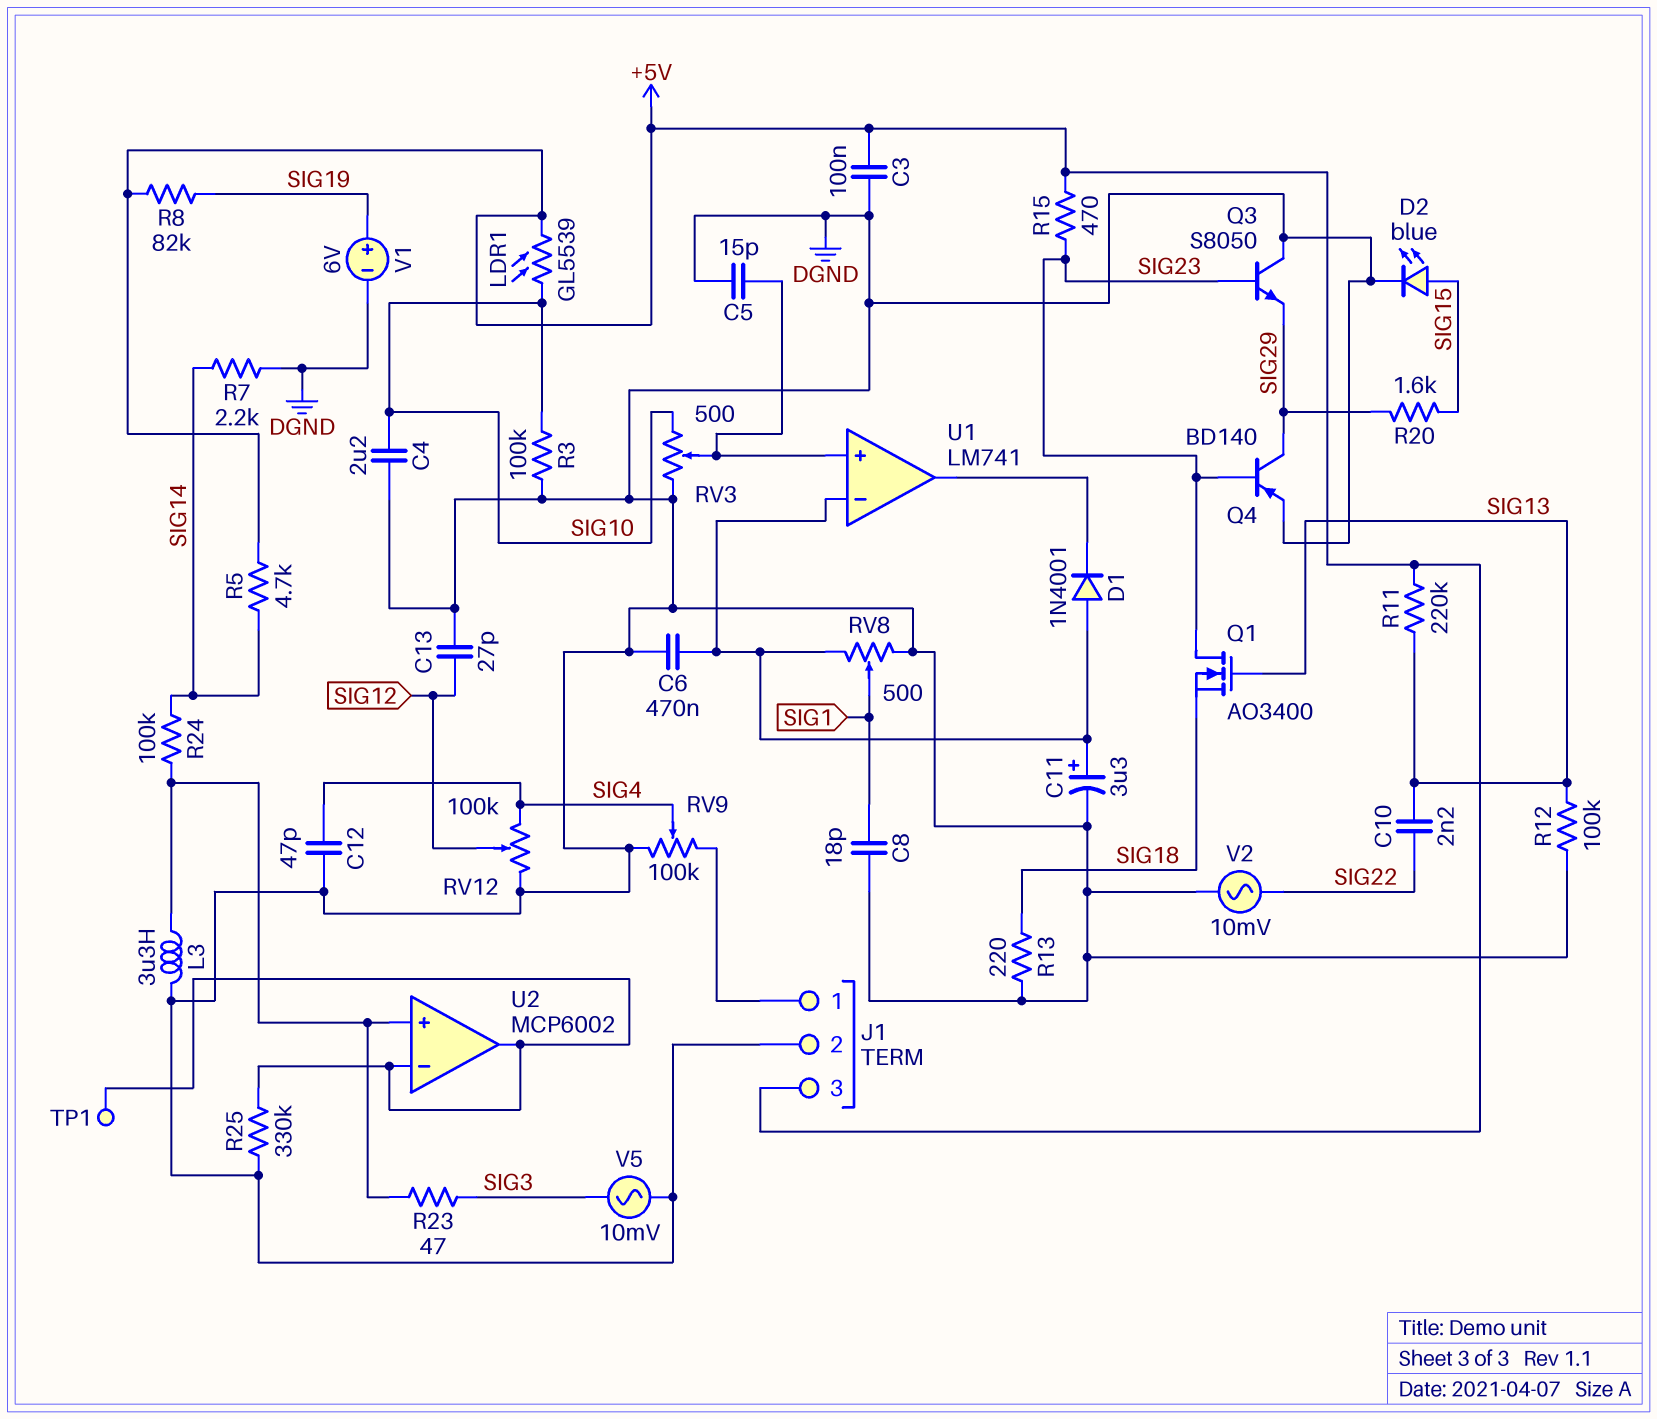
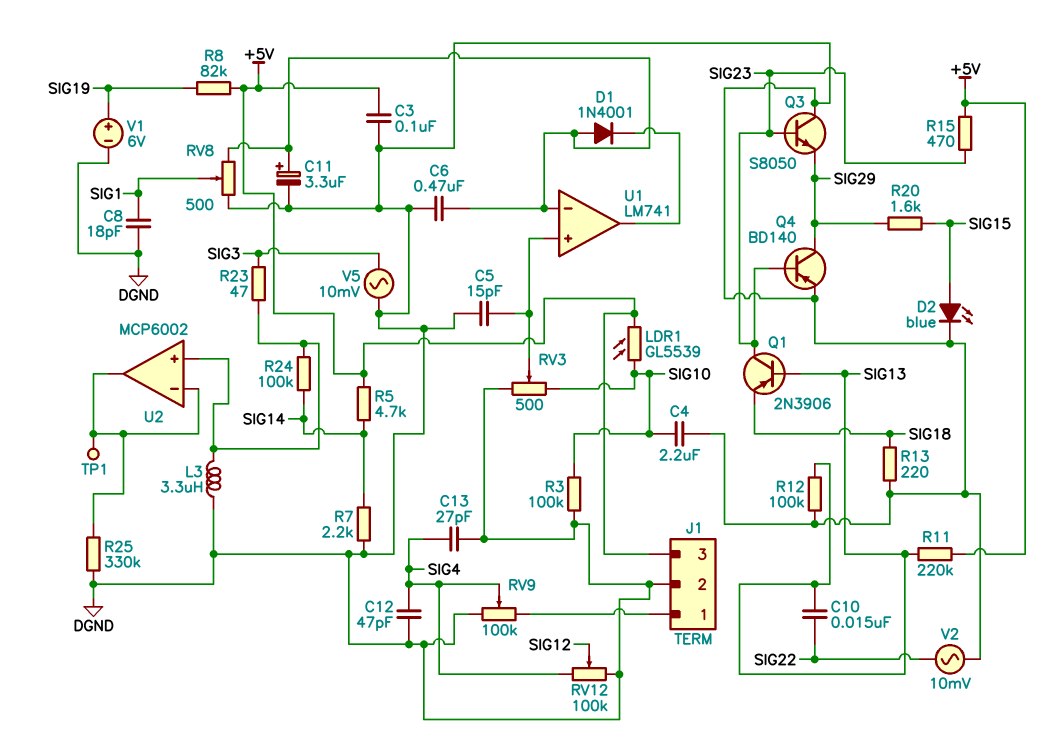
C10: 2.2nF (SIG13, SIG22) -> 15nF (SIG13, SIG22)
C13: 27pF (DGND, SIG12) -> 27pF (DGND, SIG4)
Q1: NMOS AO3400 (G SIG13, D SIG23, S SIG18) -> PNP 2N3906 (B SIG13, C SIG23, E SIG18)

